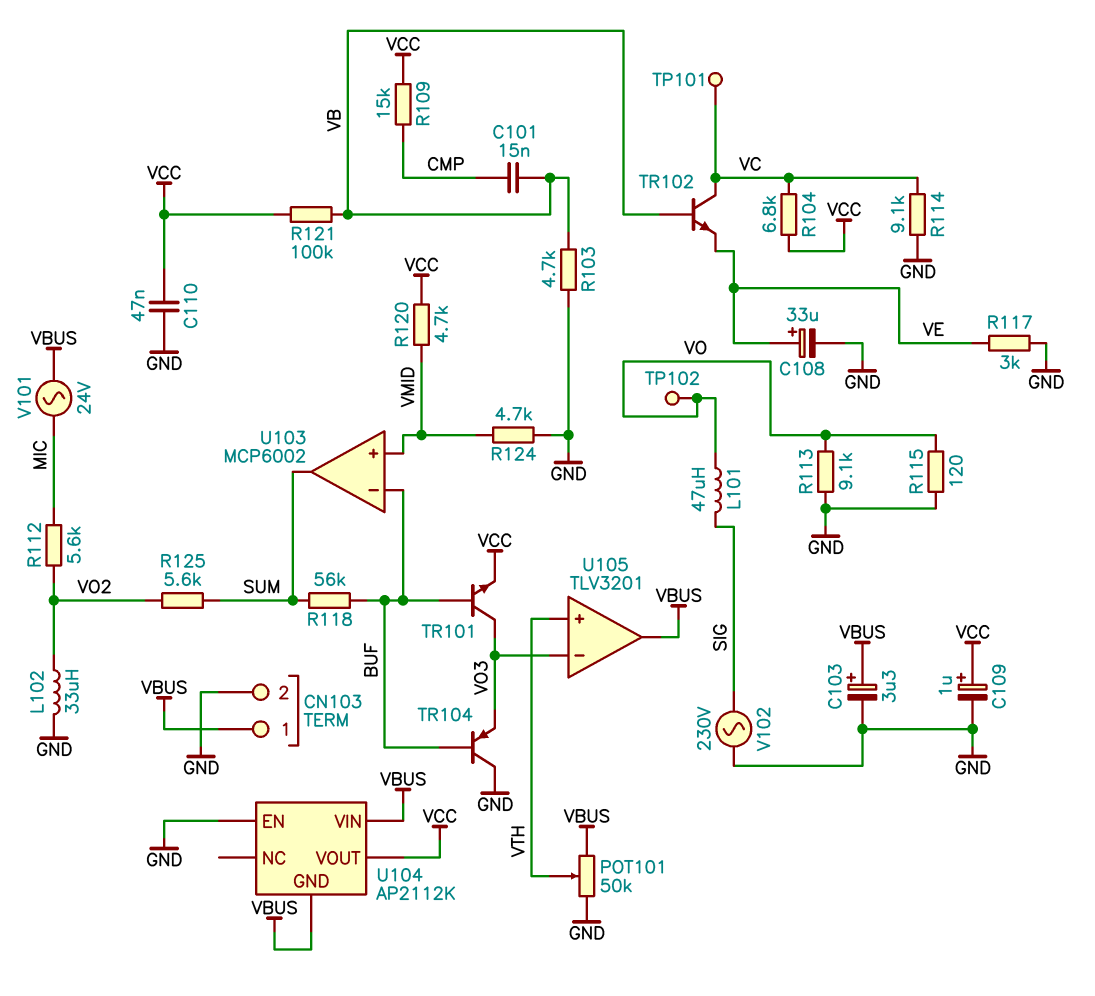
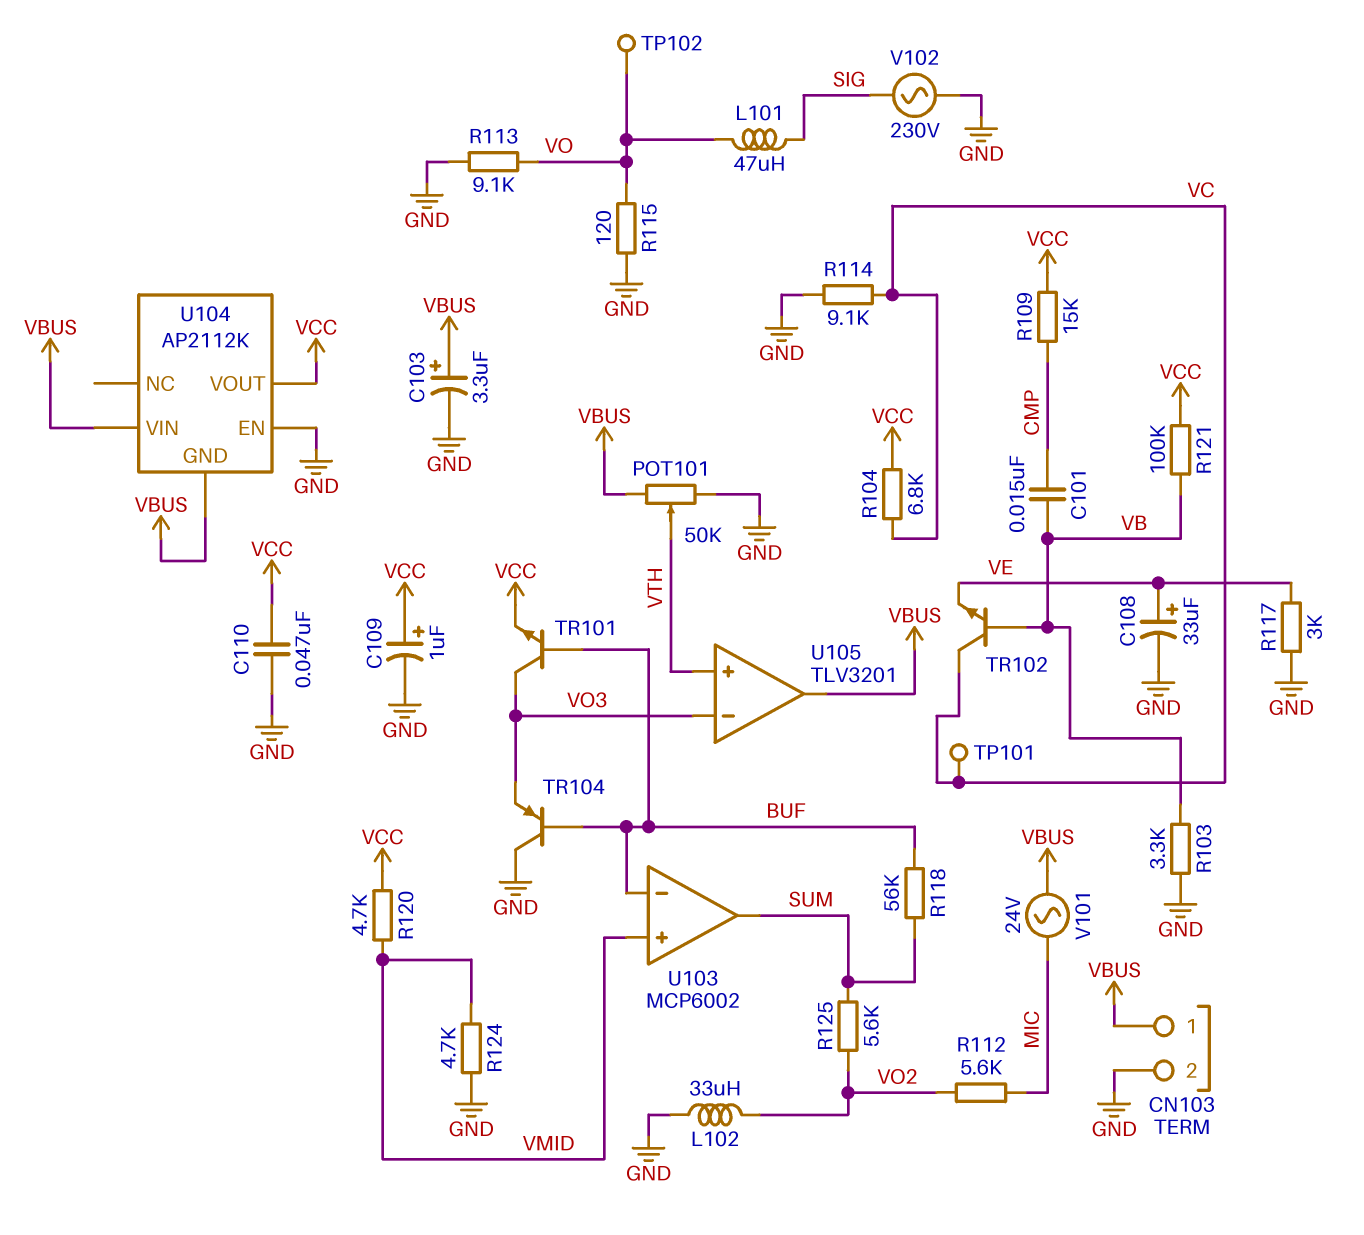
R103: 4.7k (GND, VB) -> 3.3k (GND, VB)

